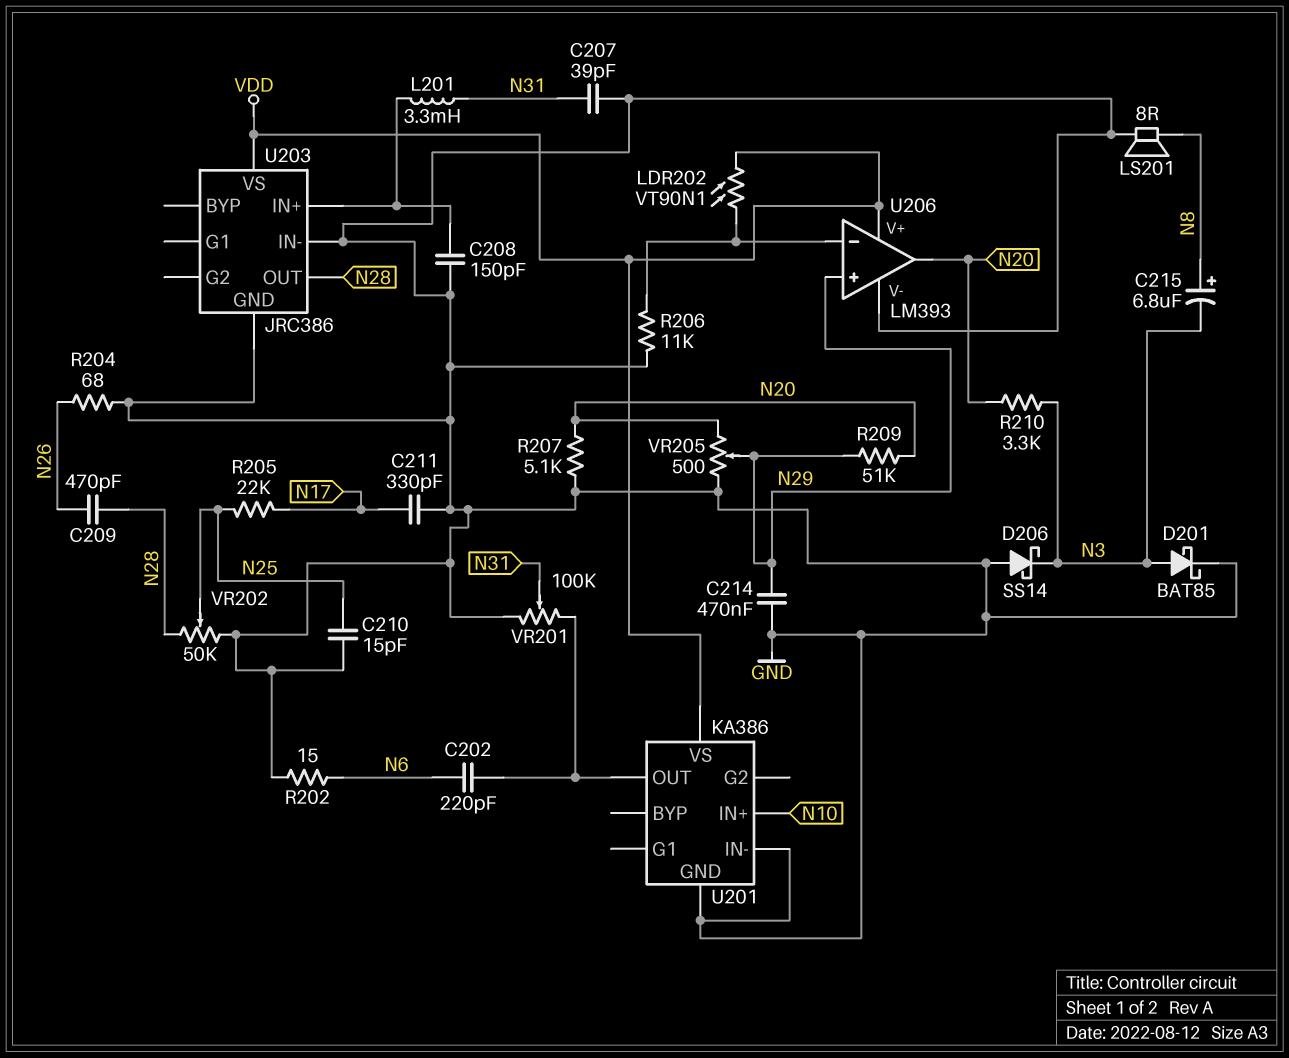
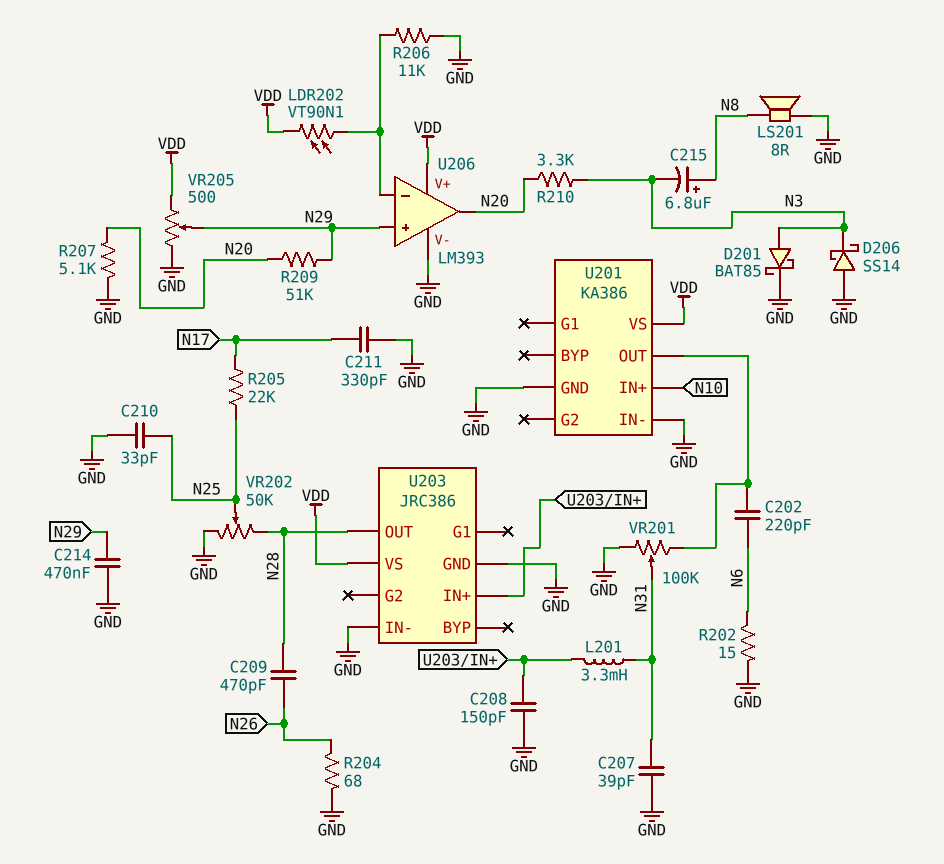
C210: 15pF (GND, N25) -> 33pF (GND, N25)
VR205: 500 (GND, N20, wiper N29) -> 500 (GND, VDD, wiper N29)

